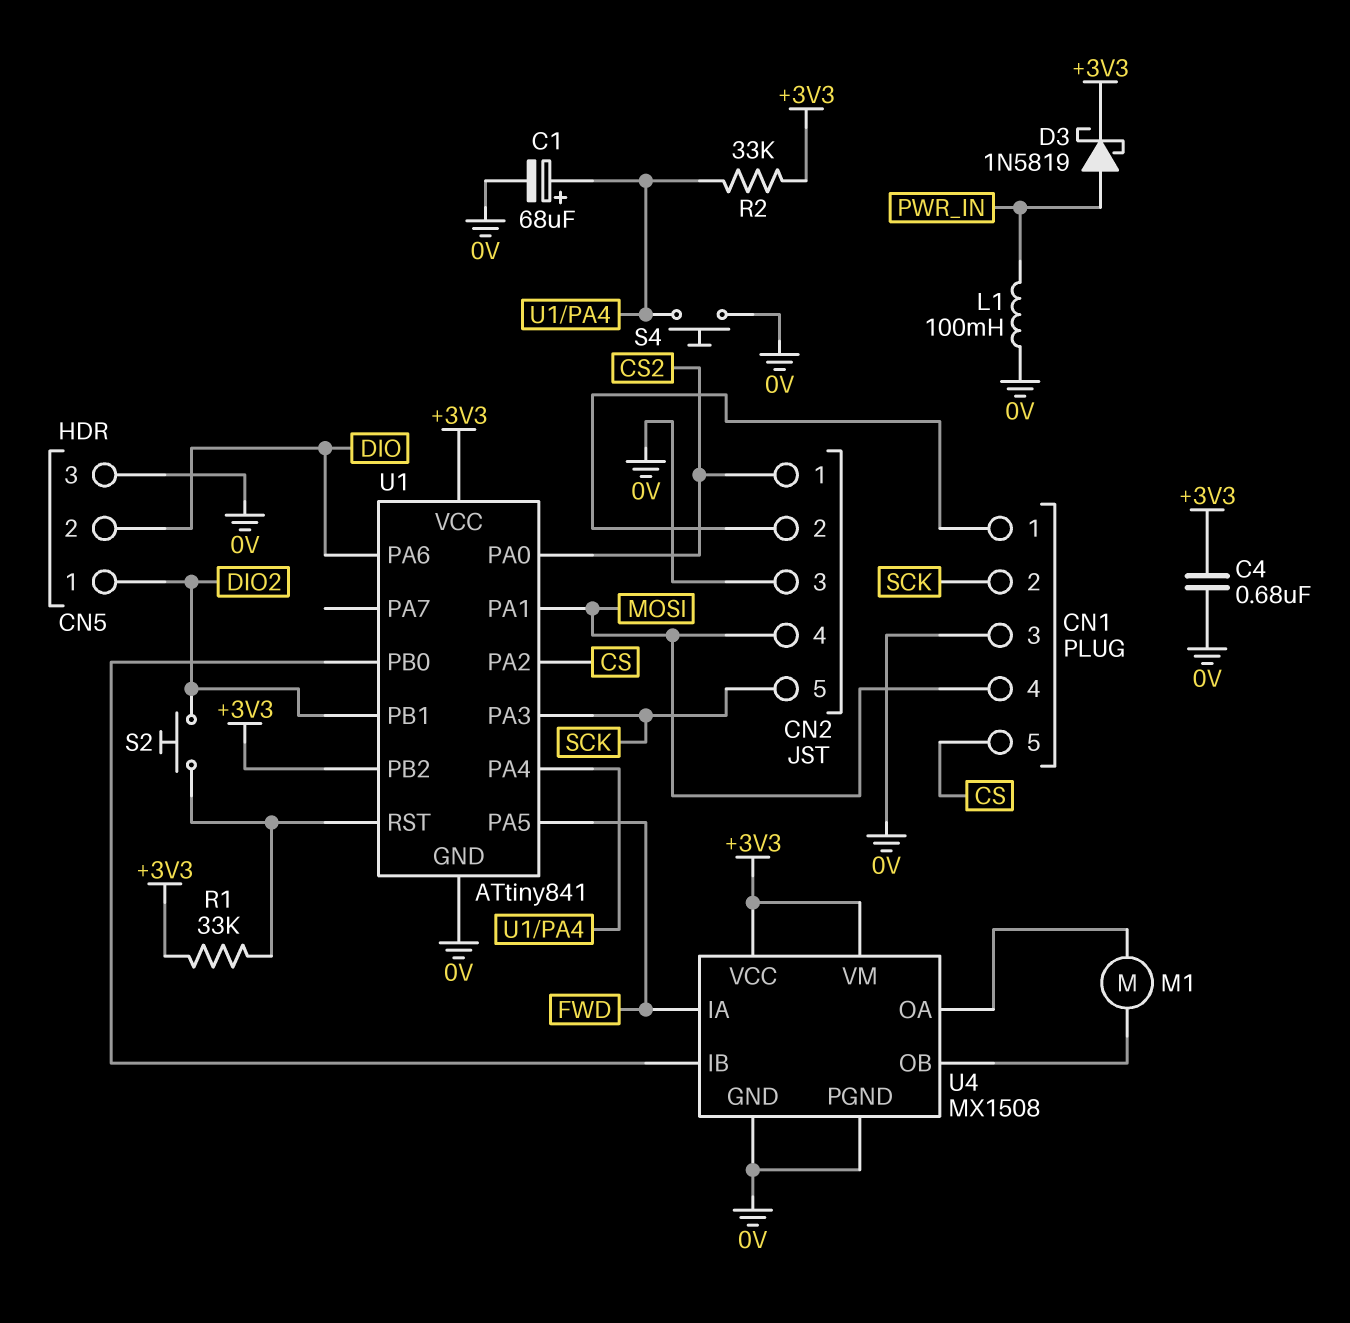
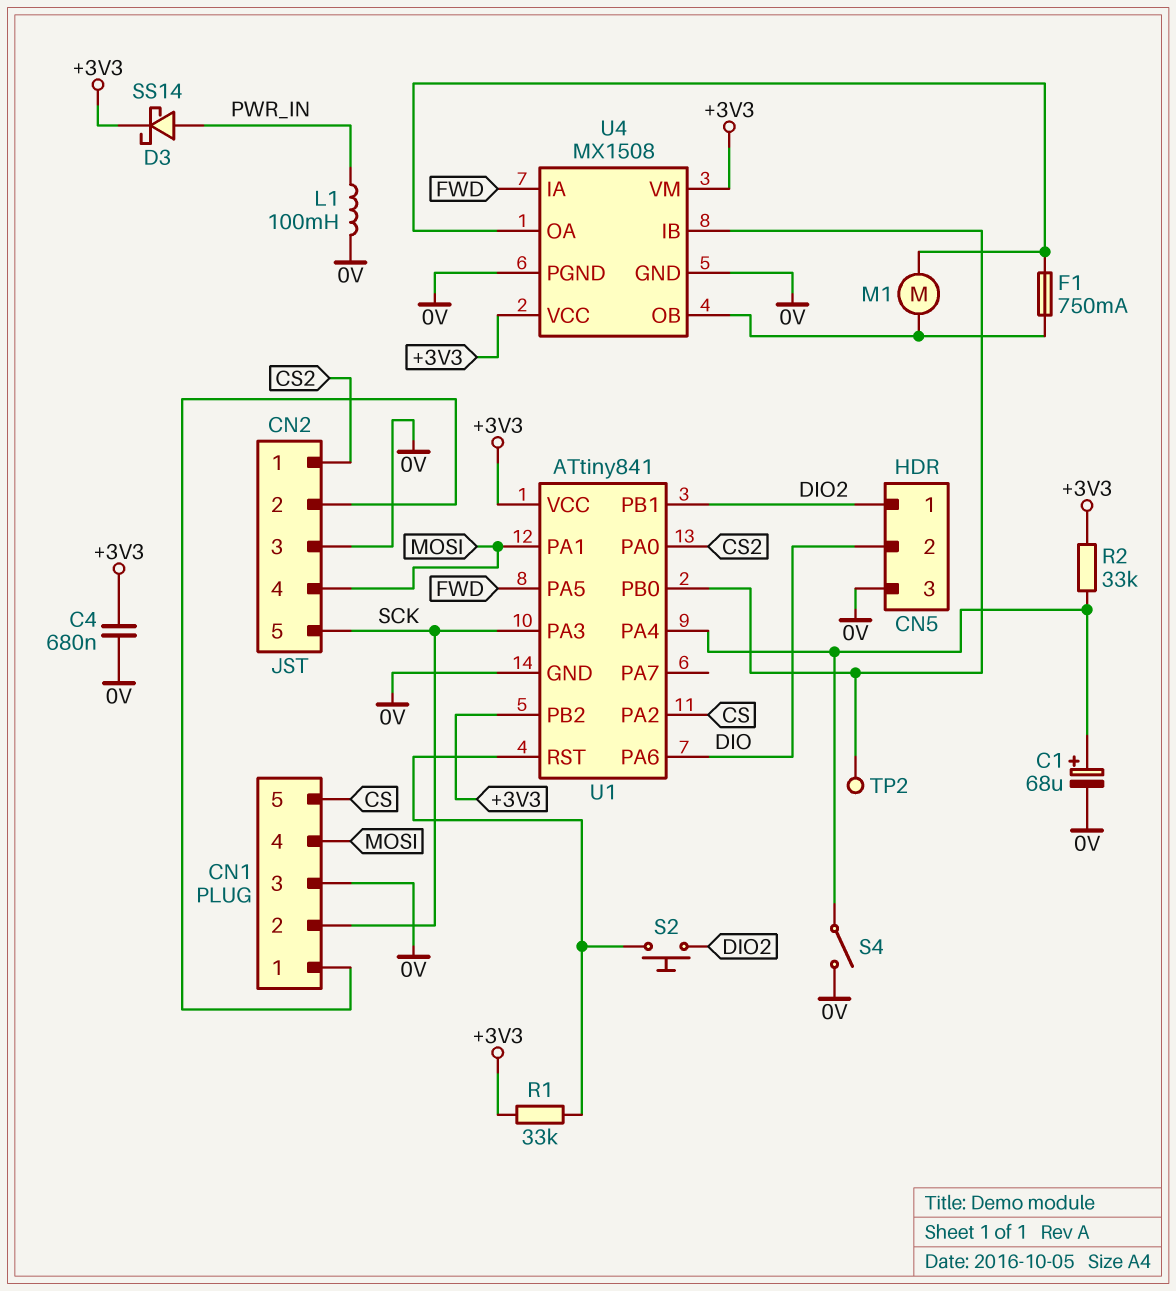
D3: schottky 1N5819 (A PWR_IN, K +3V3) -> schottky SS14 (A PWR_IN, K +3V3)
F1: none -> 750mA (U4/OA, U4/OB)
S4: button (0V, U1/PA4) -> switch (0V, U1/PA4)
TP2: none -> test point (U1/PB0)

